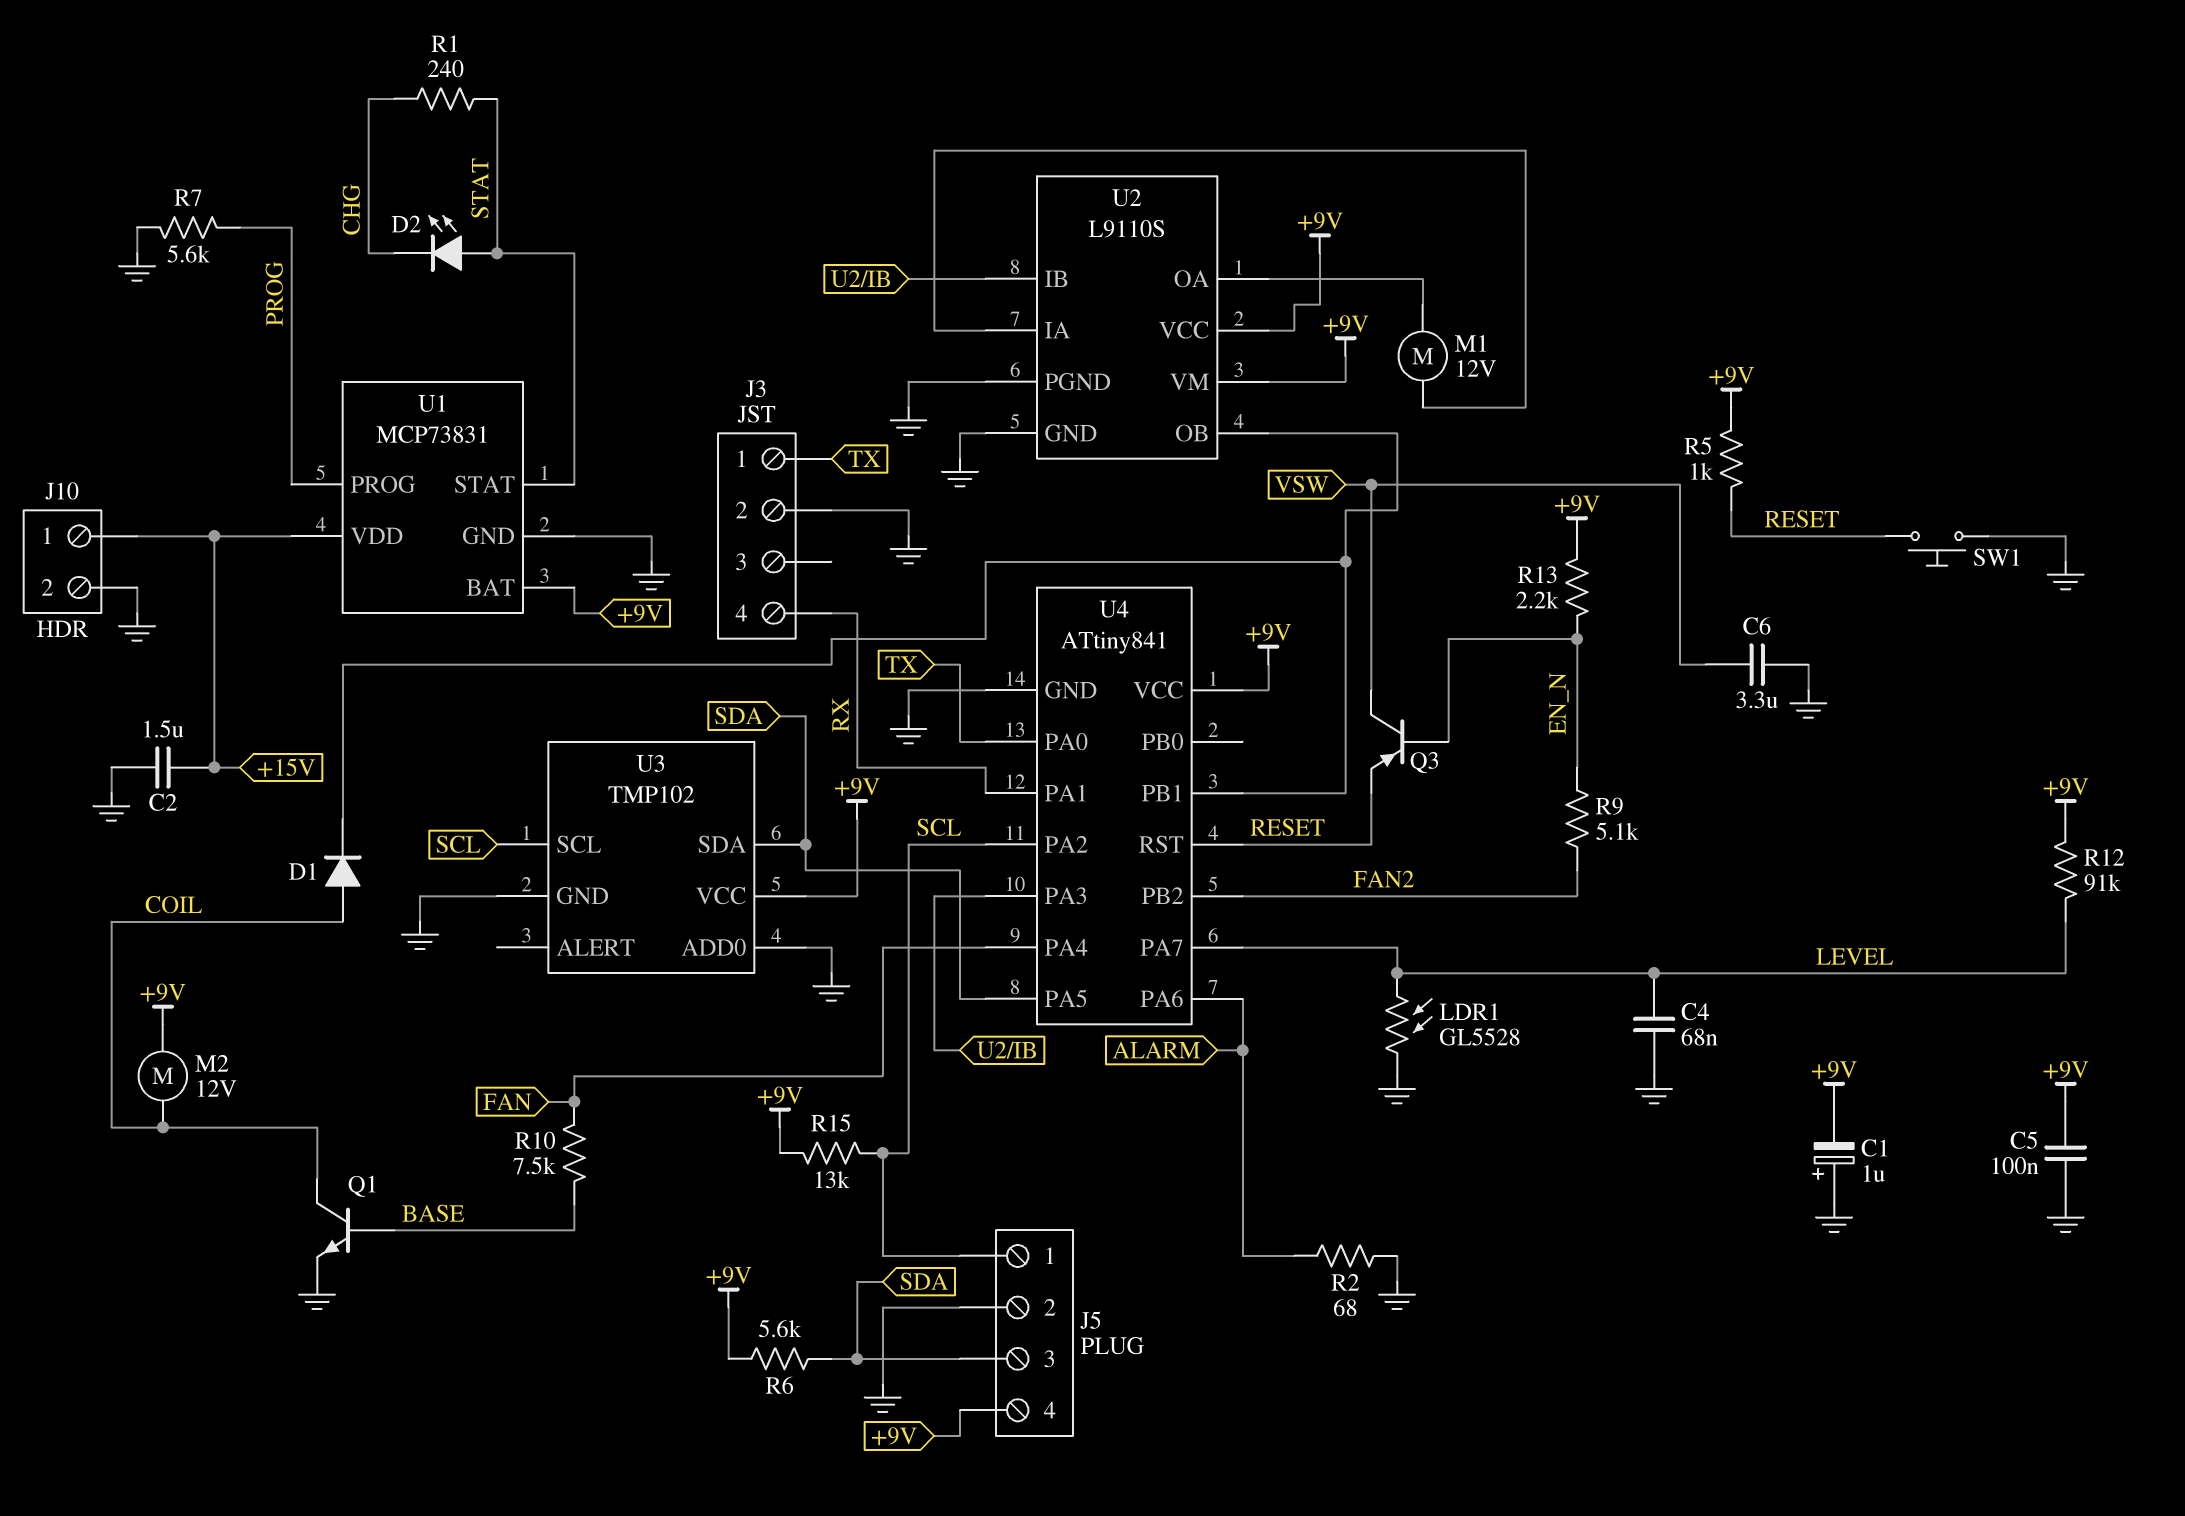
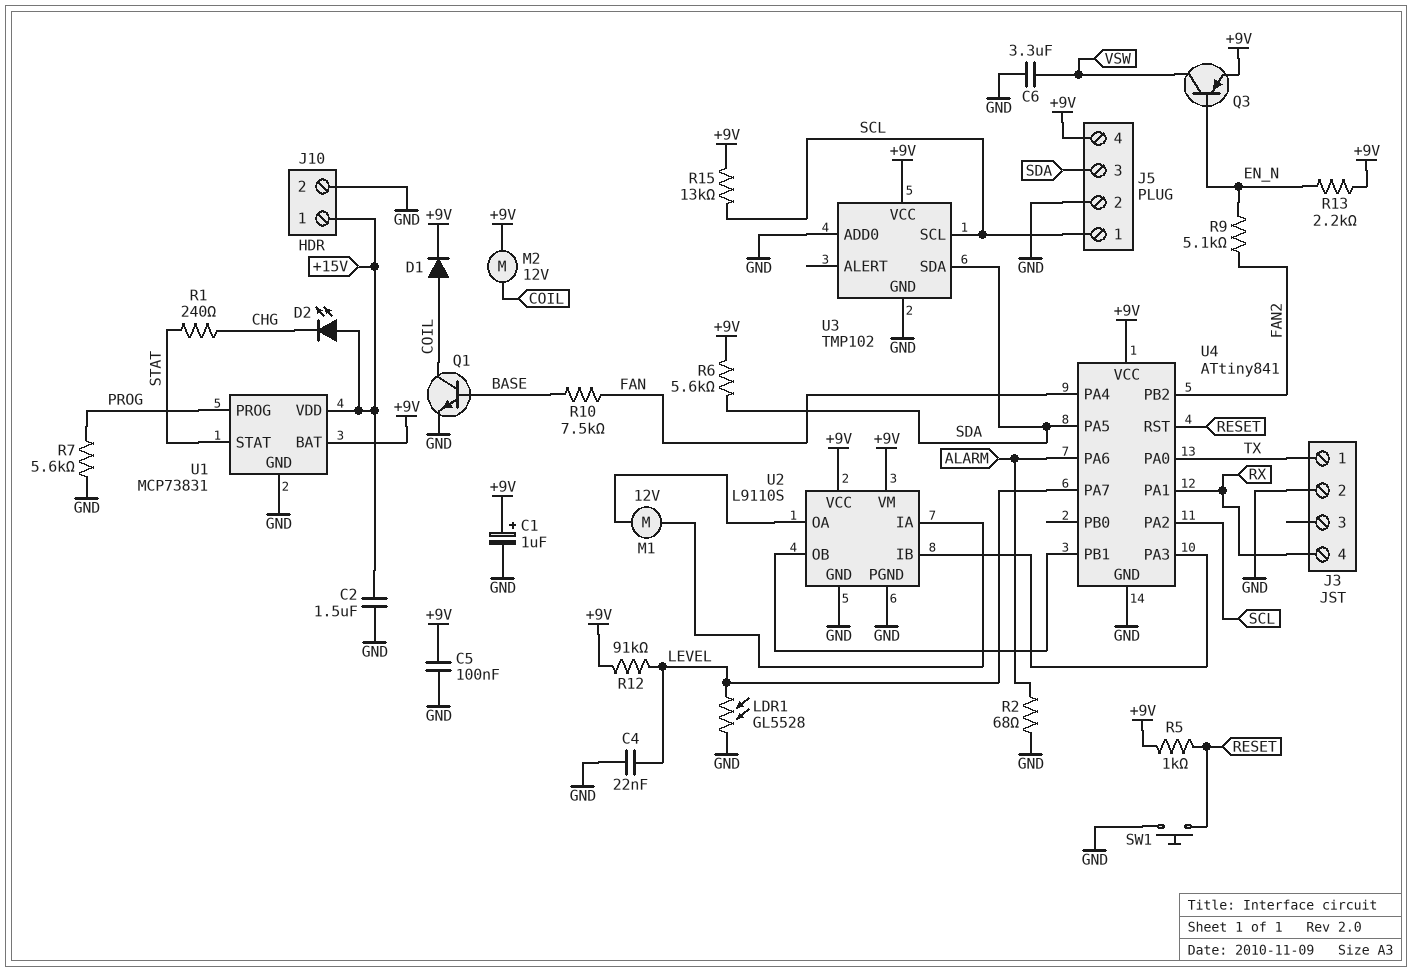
C1: 1uF (plus GND, minus +9V) -> 1uF (plus +9V, minus GND)
C4: 68nF (GND, LEVEL) -> 22nF (GND, LEVEL)
D1: diode (A COIL, K U2/OB) -> diode (A COIL, K +9V)
D2: LED (A STAT, K CHG) -> LED (A +15V, K CHG)
Q3: PNP (B EN_N, C VSW, E RESET) -> PNP (B EN_N, C VSW, E +9V)

